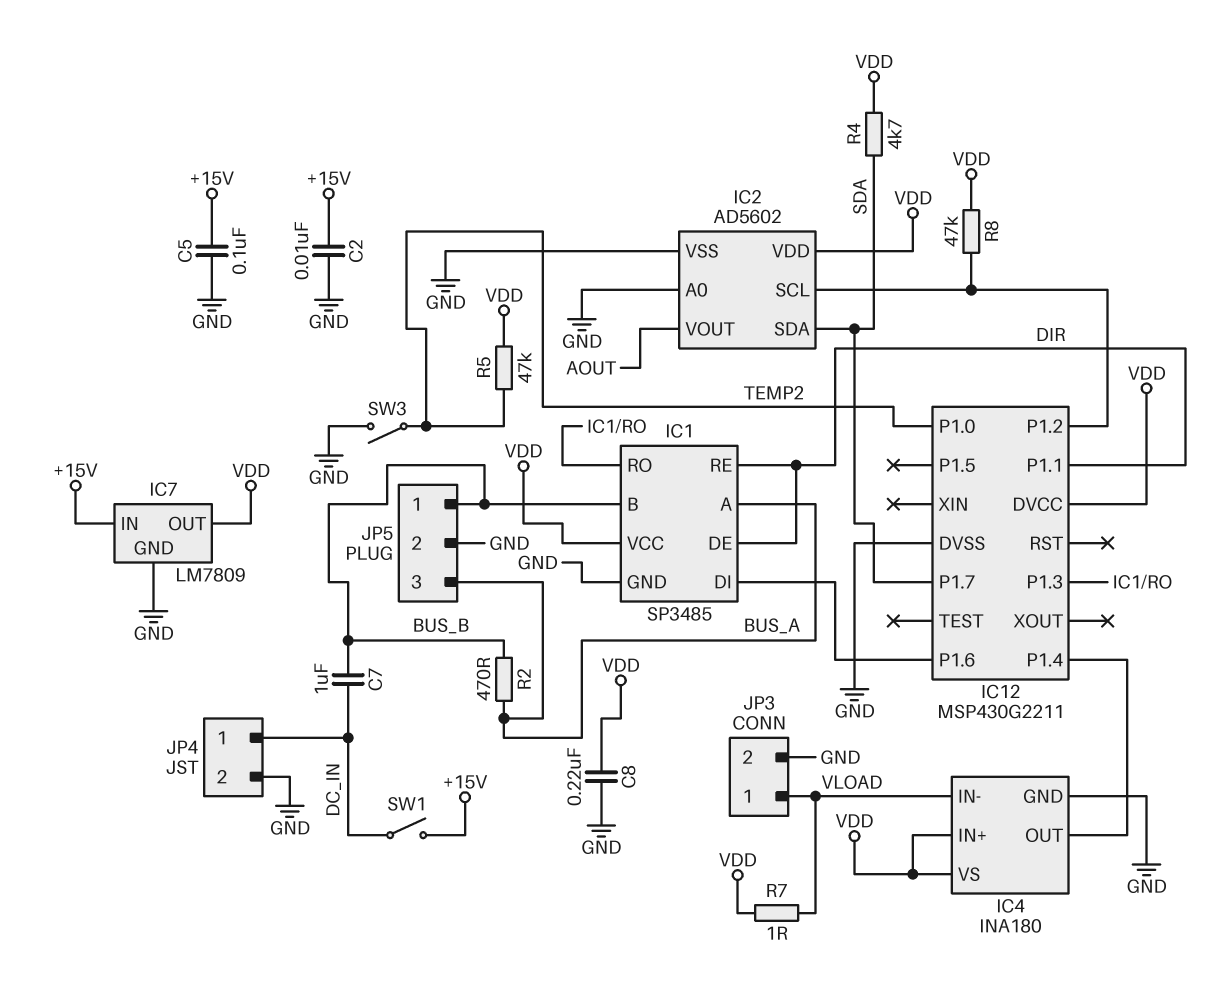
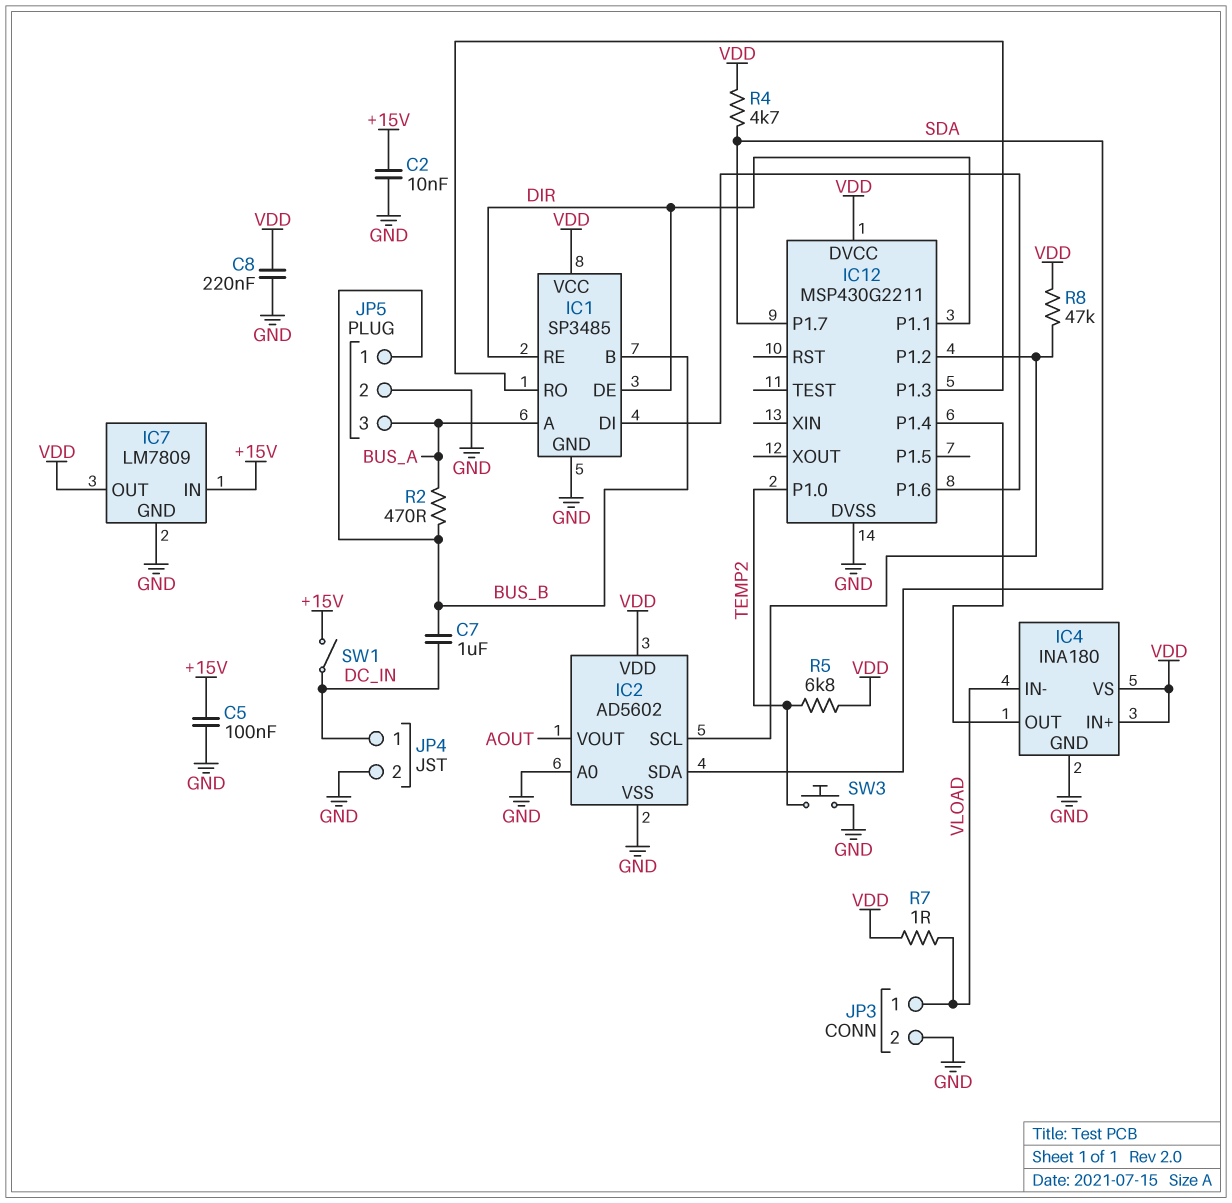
R5: 47k (TEMP2, VDD) -> 6.8k (TEMP2, VDD)
SW3: switch (GND, TEMP2) -> button (GND, TEMP2)

